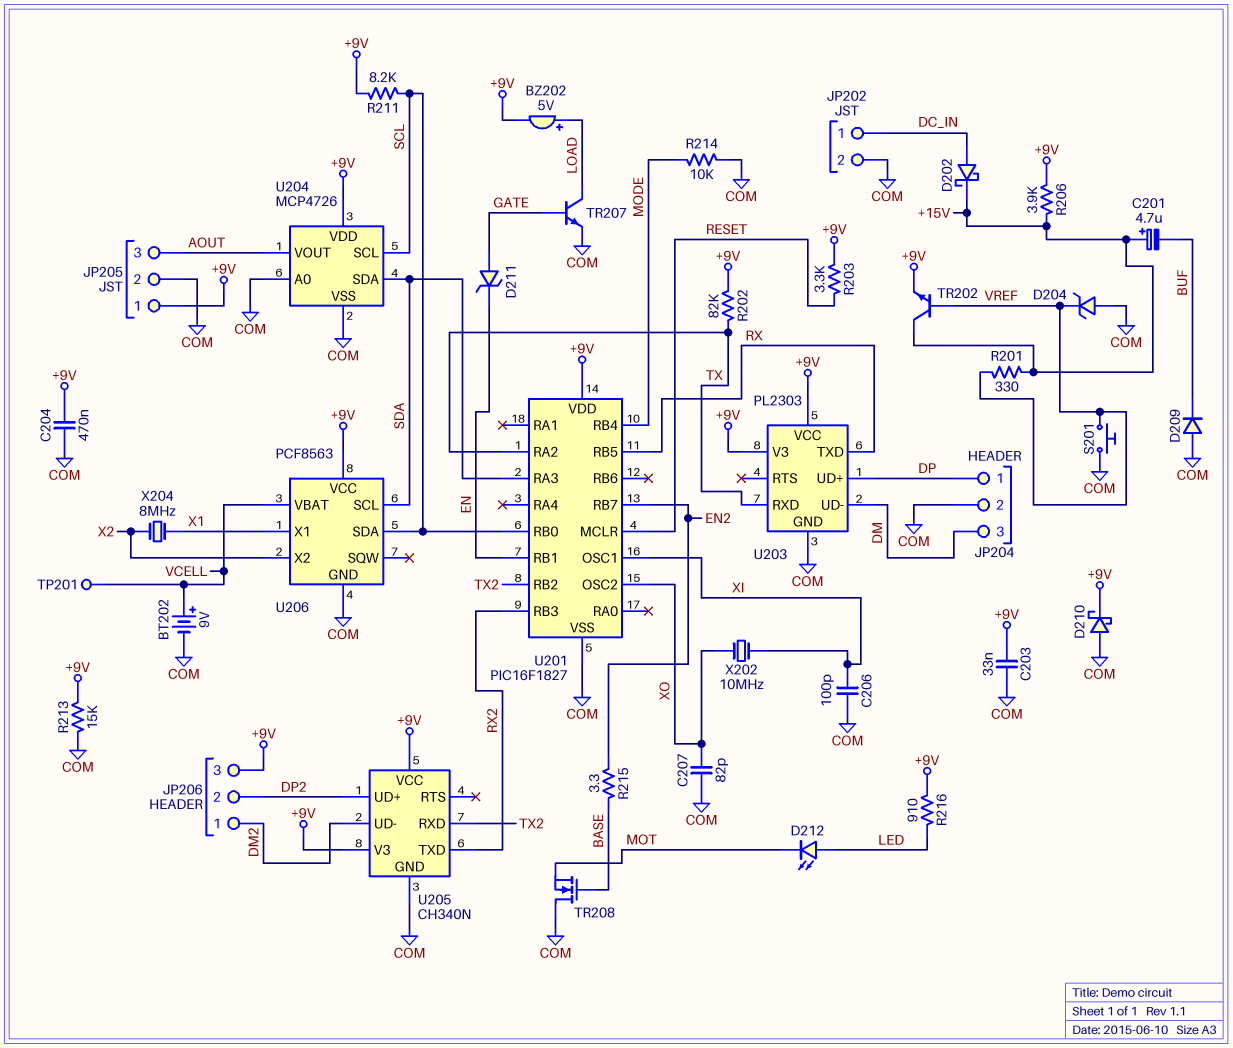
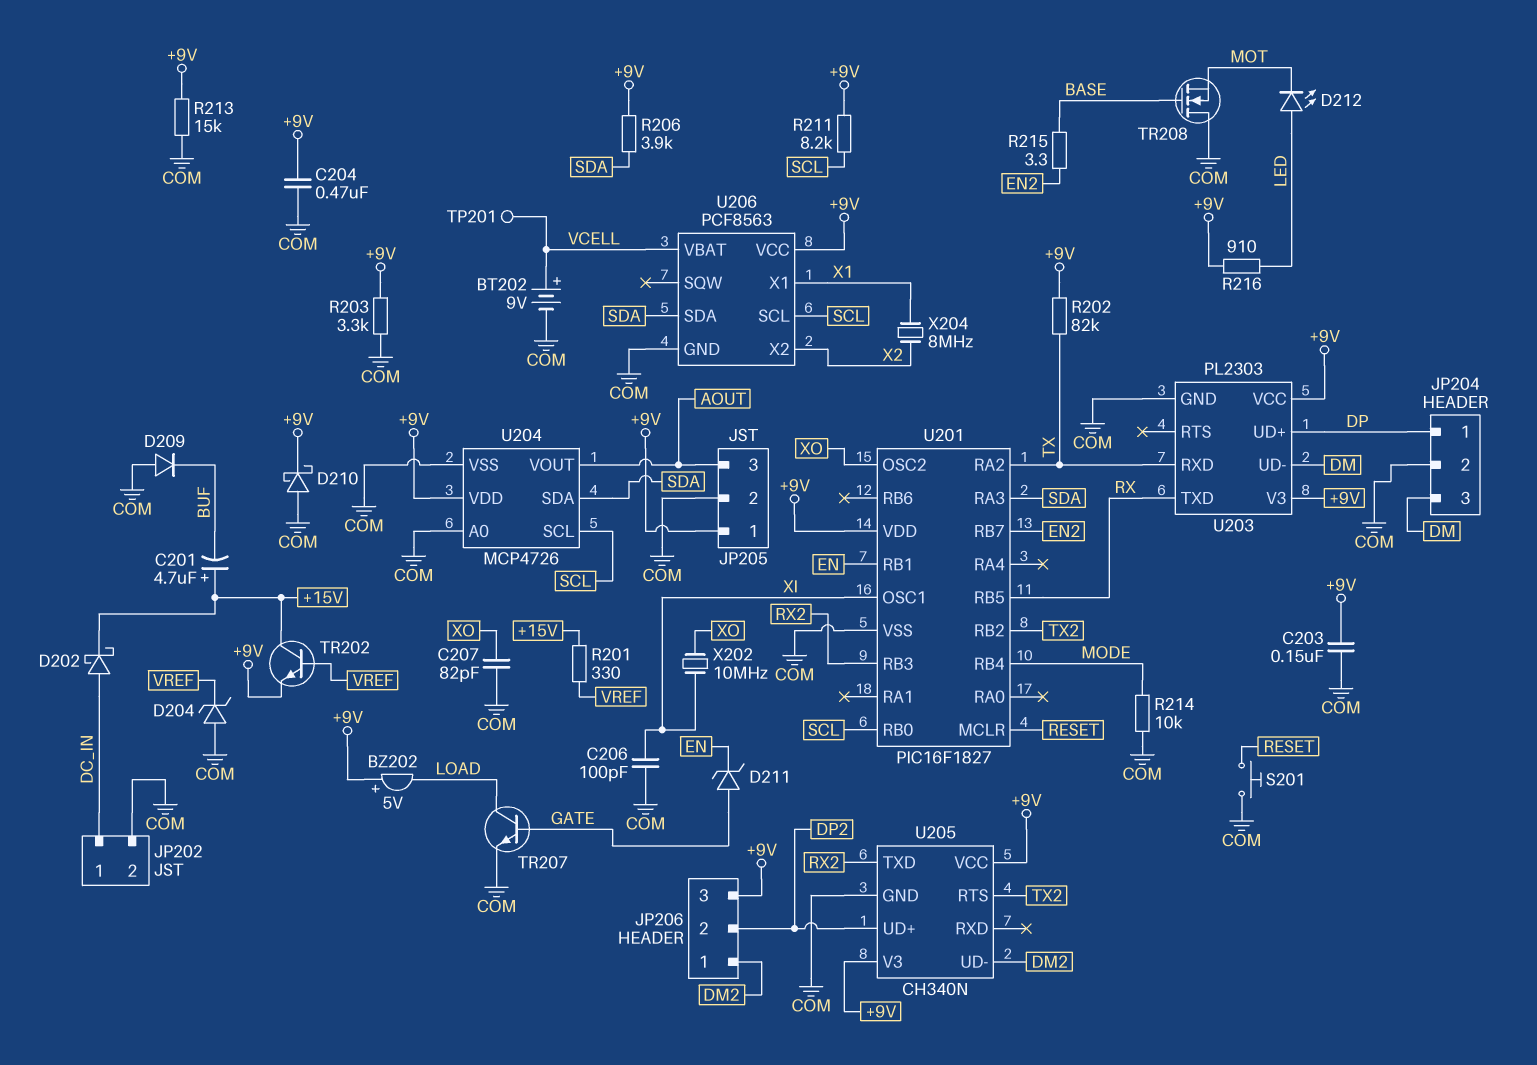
BZ202: buzzer 5V (plus LOAD, minus +9V) -> buzzer 5V (plus +9V, minus LOAD)
C203: 33nF (+9V, COM) -> 150nF (+9V, COM)
R203: 3.3k (+9V, RESET) -> 3.3k (+9V, COM)
R206: 3.9k (+9V, +15V) -> 3.9k (+9V, SDA)
S201: button (COM, VREF) -> button (COM, RESET)
U205 pin RTS: none -> TX2
U205 pin RXD: TX2 -> none
U206 pin SCL: SDA -> SCL
U206 pin SDA: SCL -> SDA

